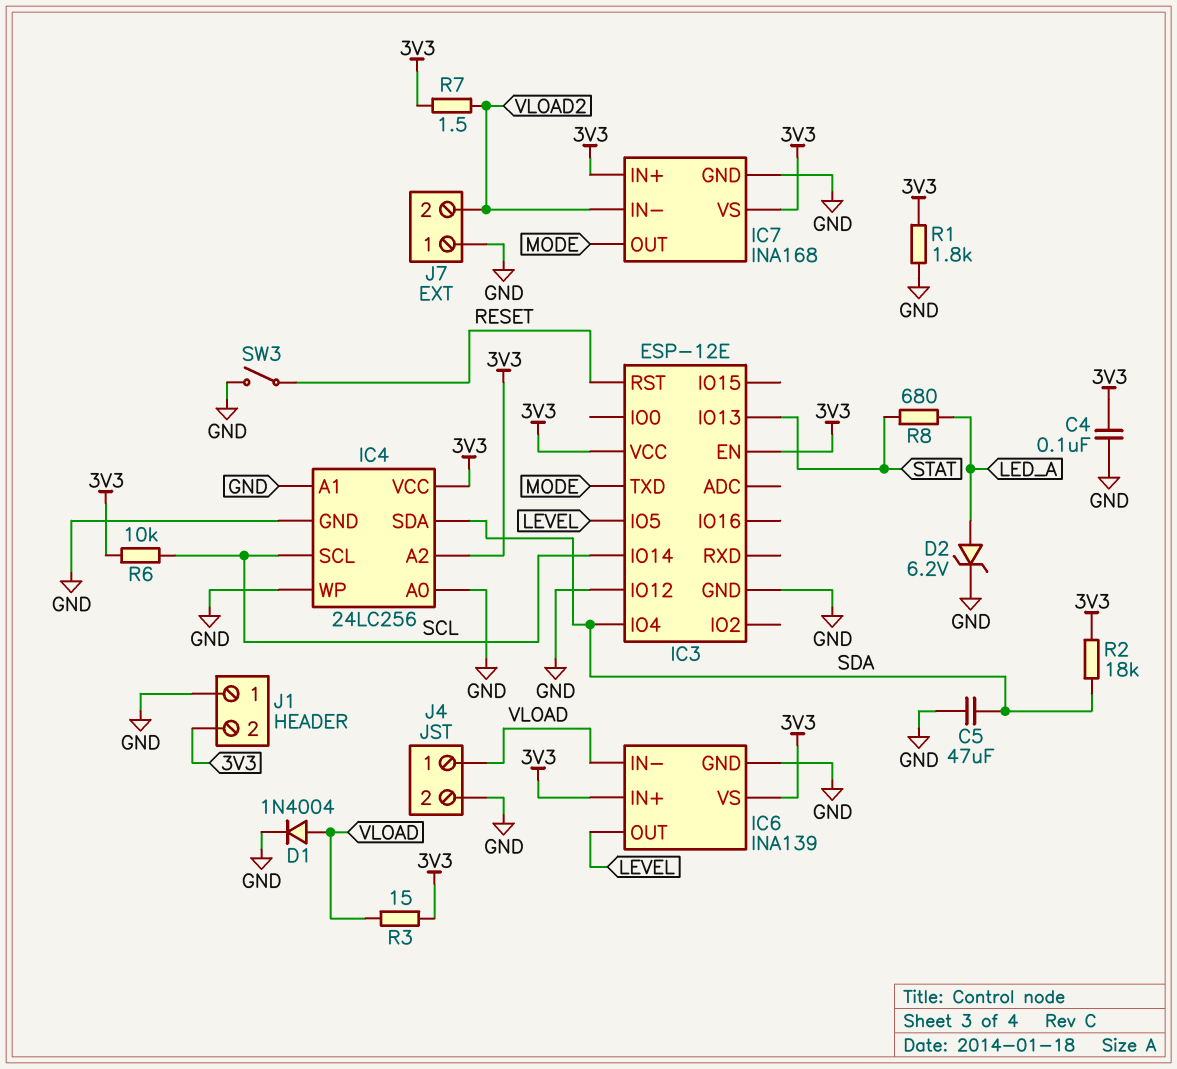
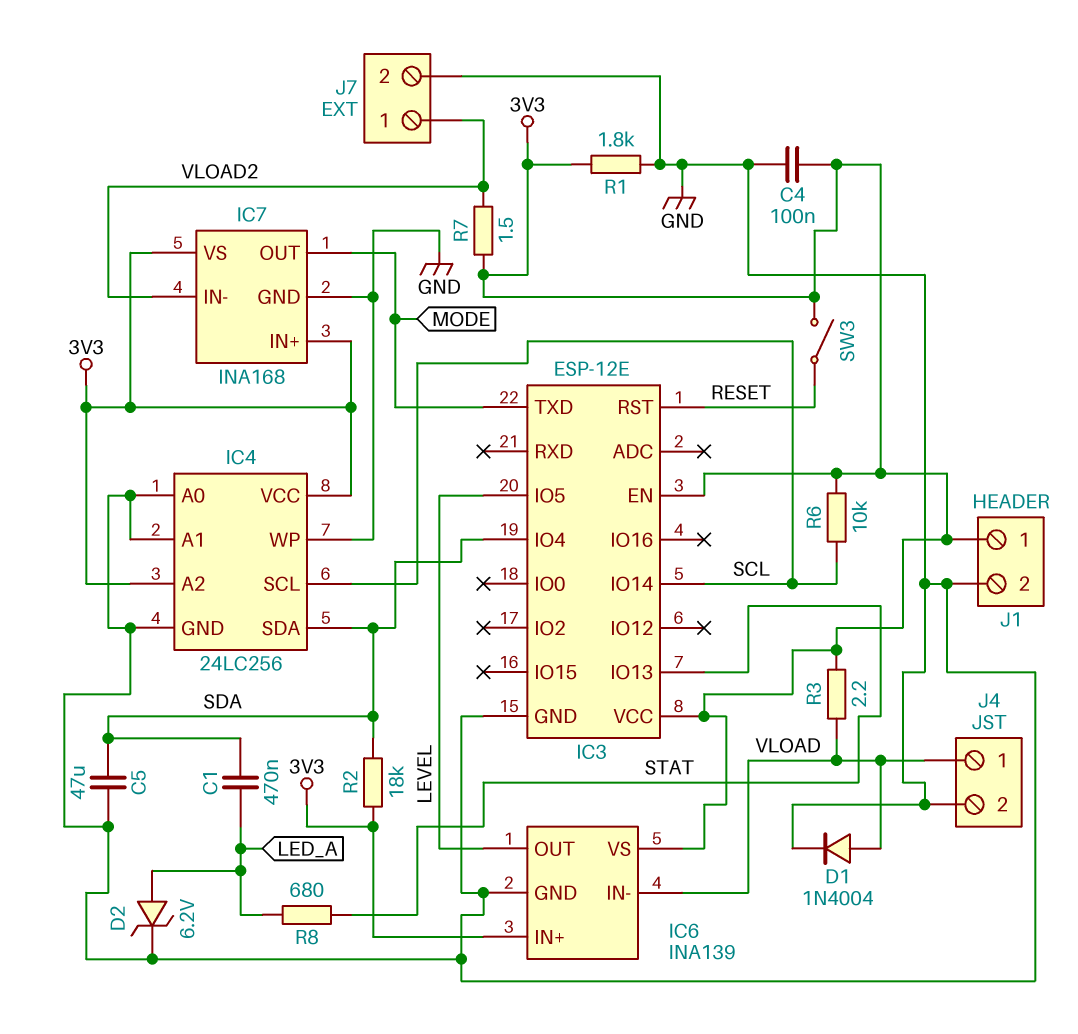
C1: none -> 470nF (LED_A, SDA)
IC3 pin IO12: GND -> none
J1 pin 1: GND -> 3V3
J1 pin 2: 3V3 -> GND
J7 pin 1: GND -> VLOAD2
J7 pin 2: VLOAD2 -> GND
R3: 15 (3V3, VLOAD) -> 2.2 (3V3, VLOAD)
SW3: switch (GND, RESET) -> switch (3V3, RESET)

